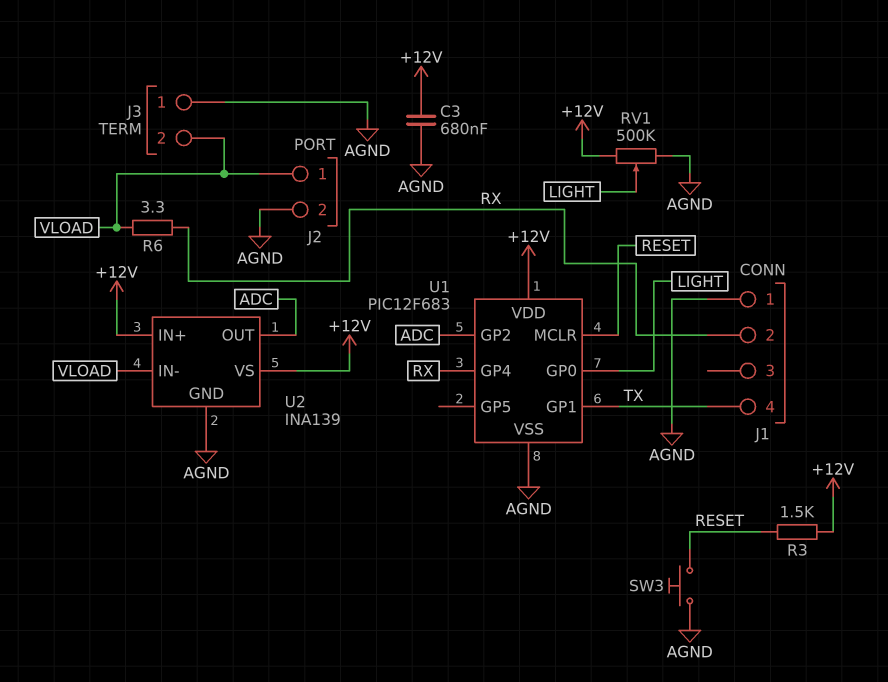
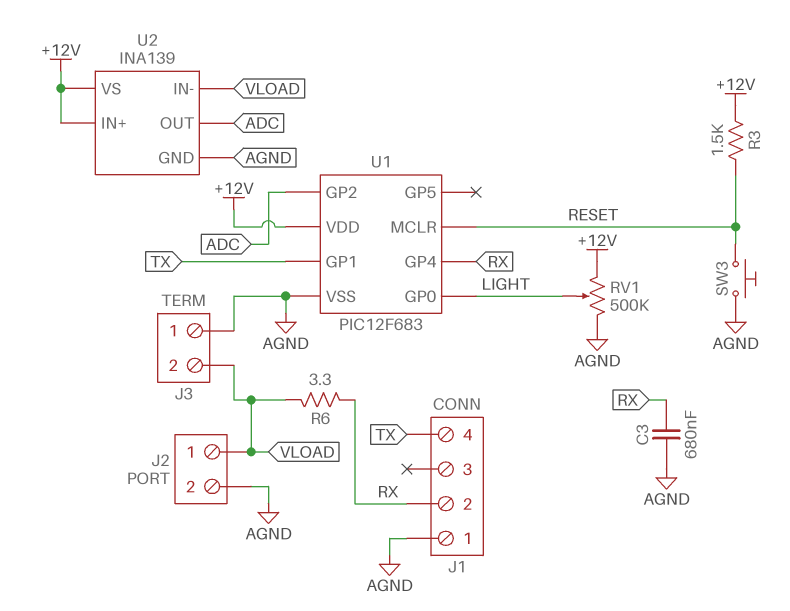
C3: 680nF (+12V, AGND) -> 680nF (AGND, RX)

